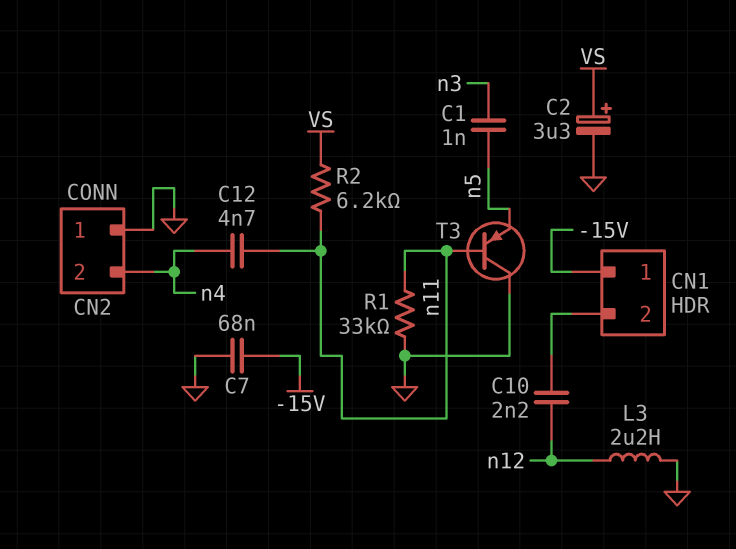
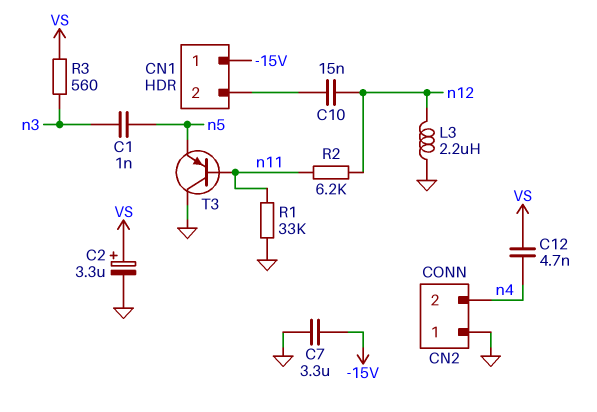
C7: 68nF (-15V, GND) -> 3.3uF (-15V, GND)
C10: 2.2nF (CN1/2, n12) -> 15nF (CN1/2, n12)
C12: 4.7nF (n4, n11) -> 4.7nF (VS, n4)
R2: 6.2k (VS, n11) -> 6.2k (n11, n12)
R3: none -> 560 (VS, n3)

